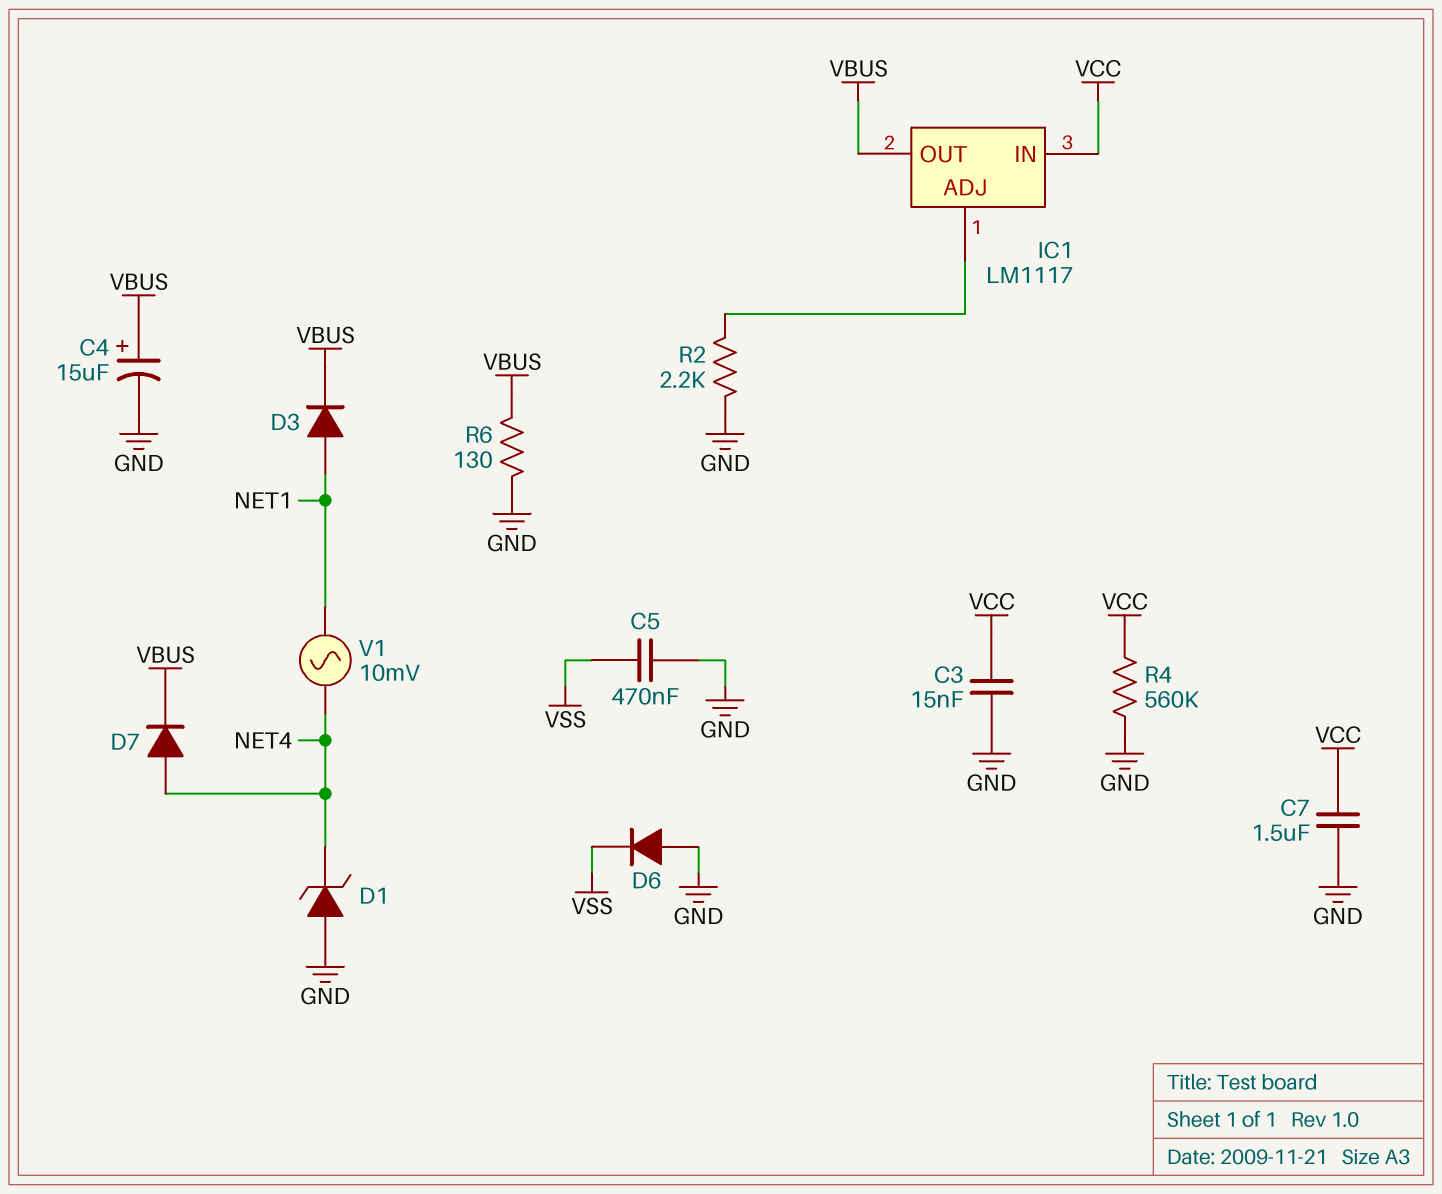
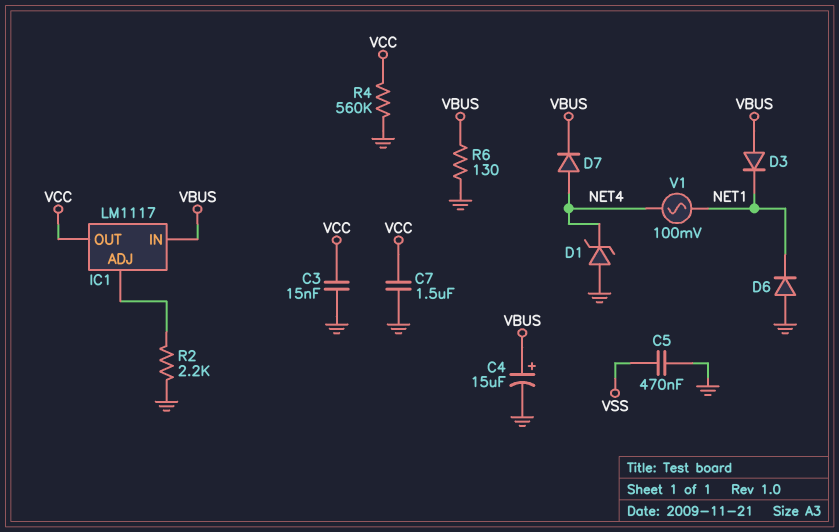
D3: diode (A NET1, K VBUS) -> diode (A VBUS, K NET1)
D6: diode (A GND, K VSS) -> diode (A GND, K NET1)
IC1 pin IN: VCC -> VBUS
IC1 pin OUT: VBUS -> VCC
V1: AC 10mV (NET1, NET4) -> AC 100mV (NET1, NET4)

